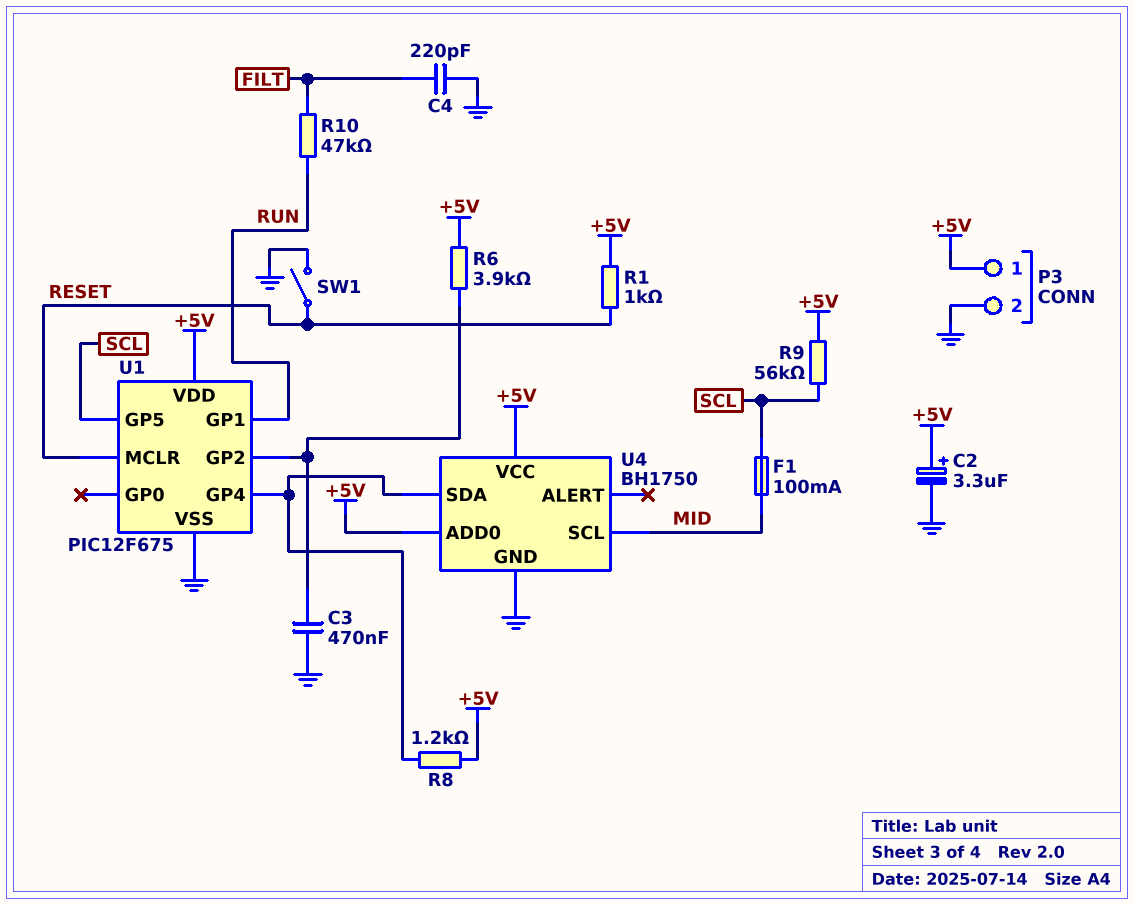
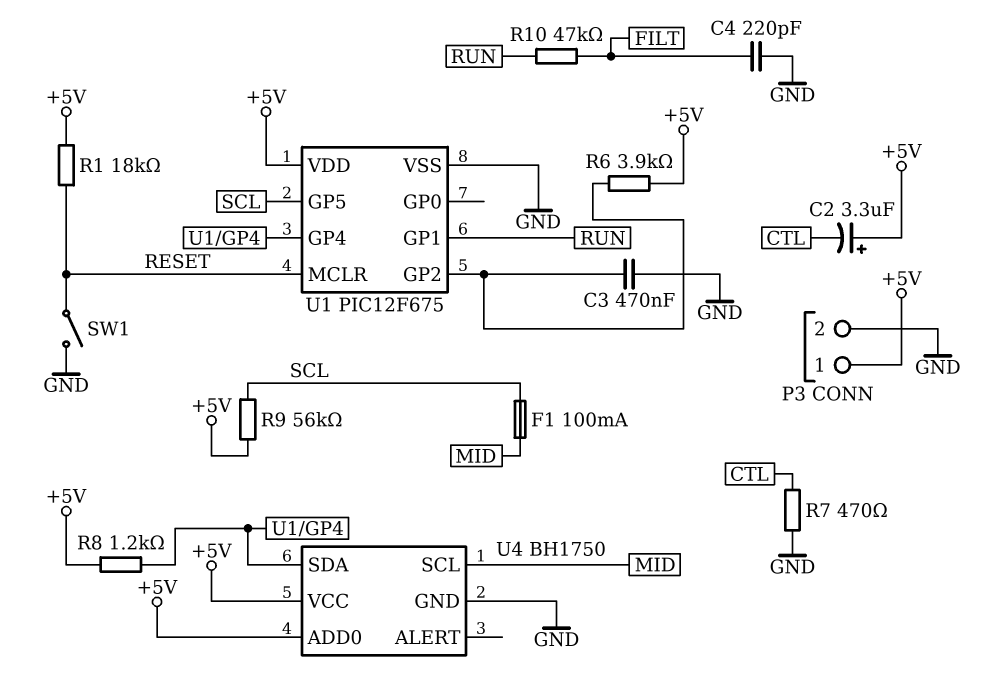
C2: 3.3uF (plus +5V, minus GND) -> 3.3uF (plus +5V, minus CTL)
R1: 1k (+5V, RESET) -> 18k (+5V, RESET)
R7: none -> 470 (CTL, GND)

